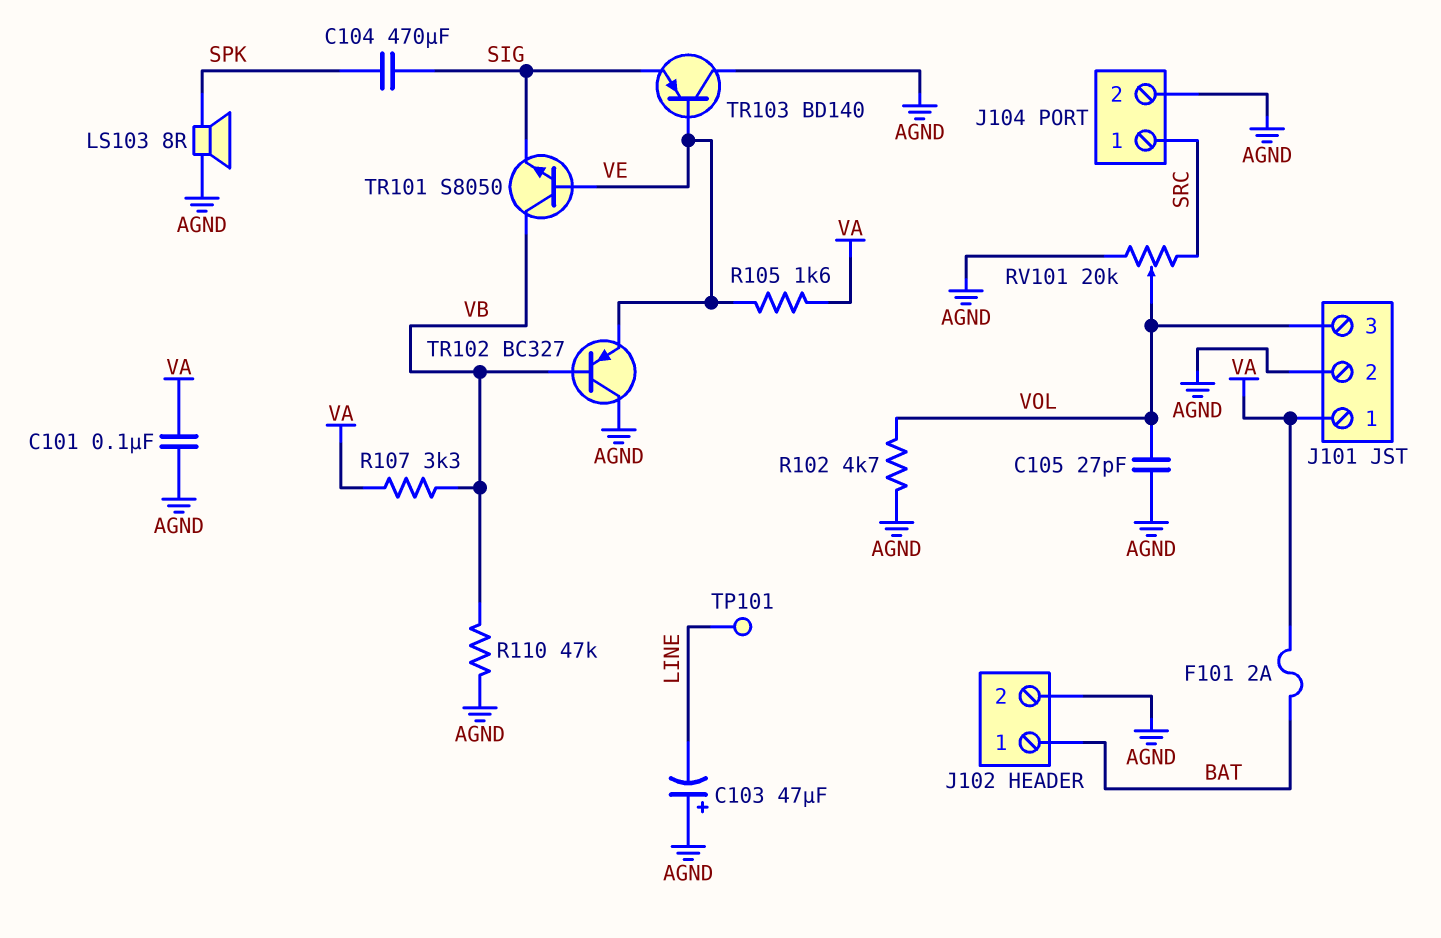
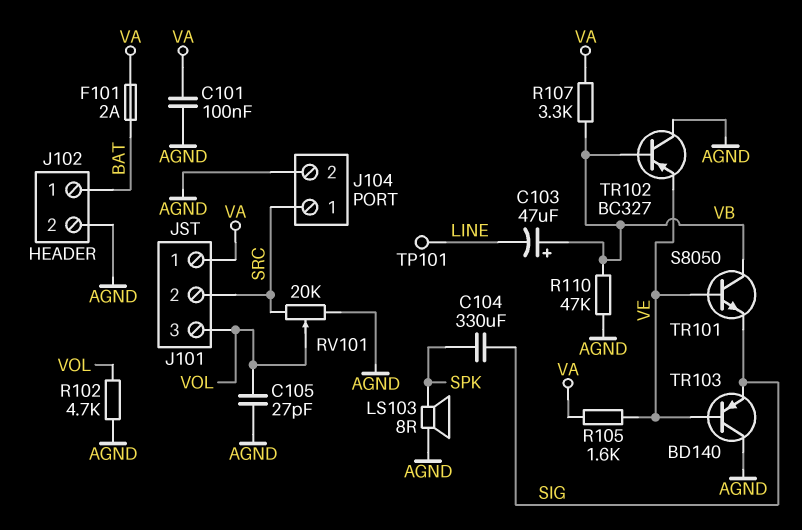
C103: 47uF (plus AGND, minus LINE) -> 47uF (plus VB, minus LINE)
C104: 470uF (SIG, SPK) -> 330uF (SIG, SPK)
J101 pin 2: AGND -> SRC

